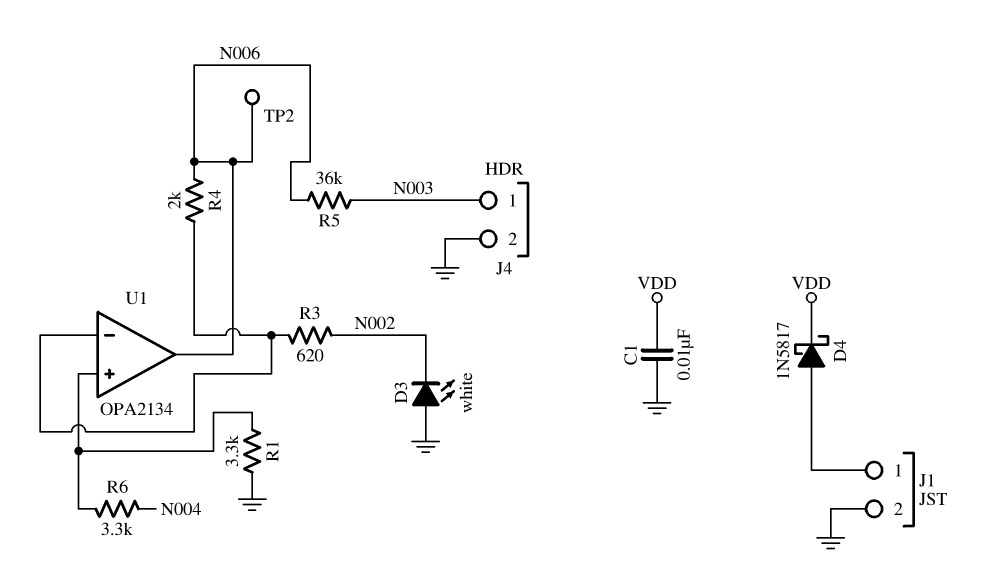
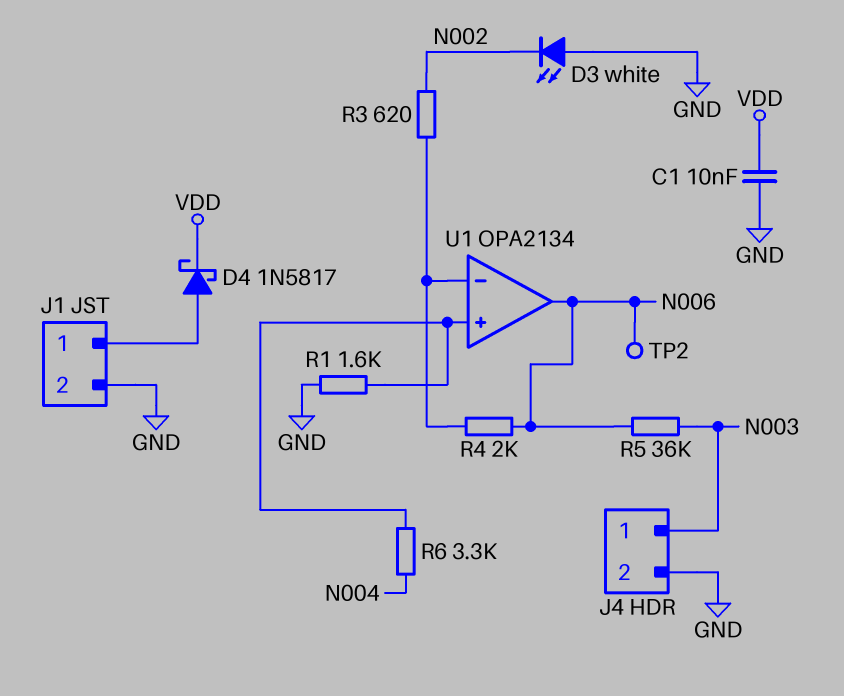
R1: 3.3k (GND, U1/in+) -> 1.6k (GND, U1/in+)

